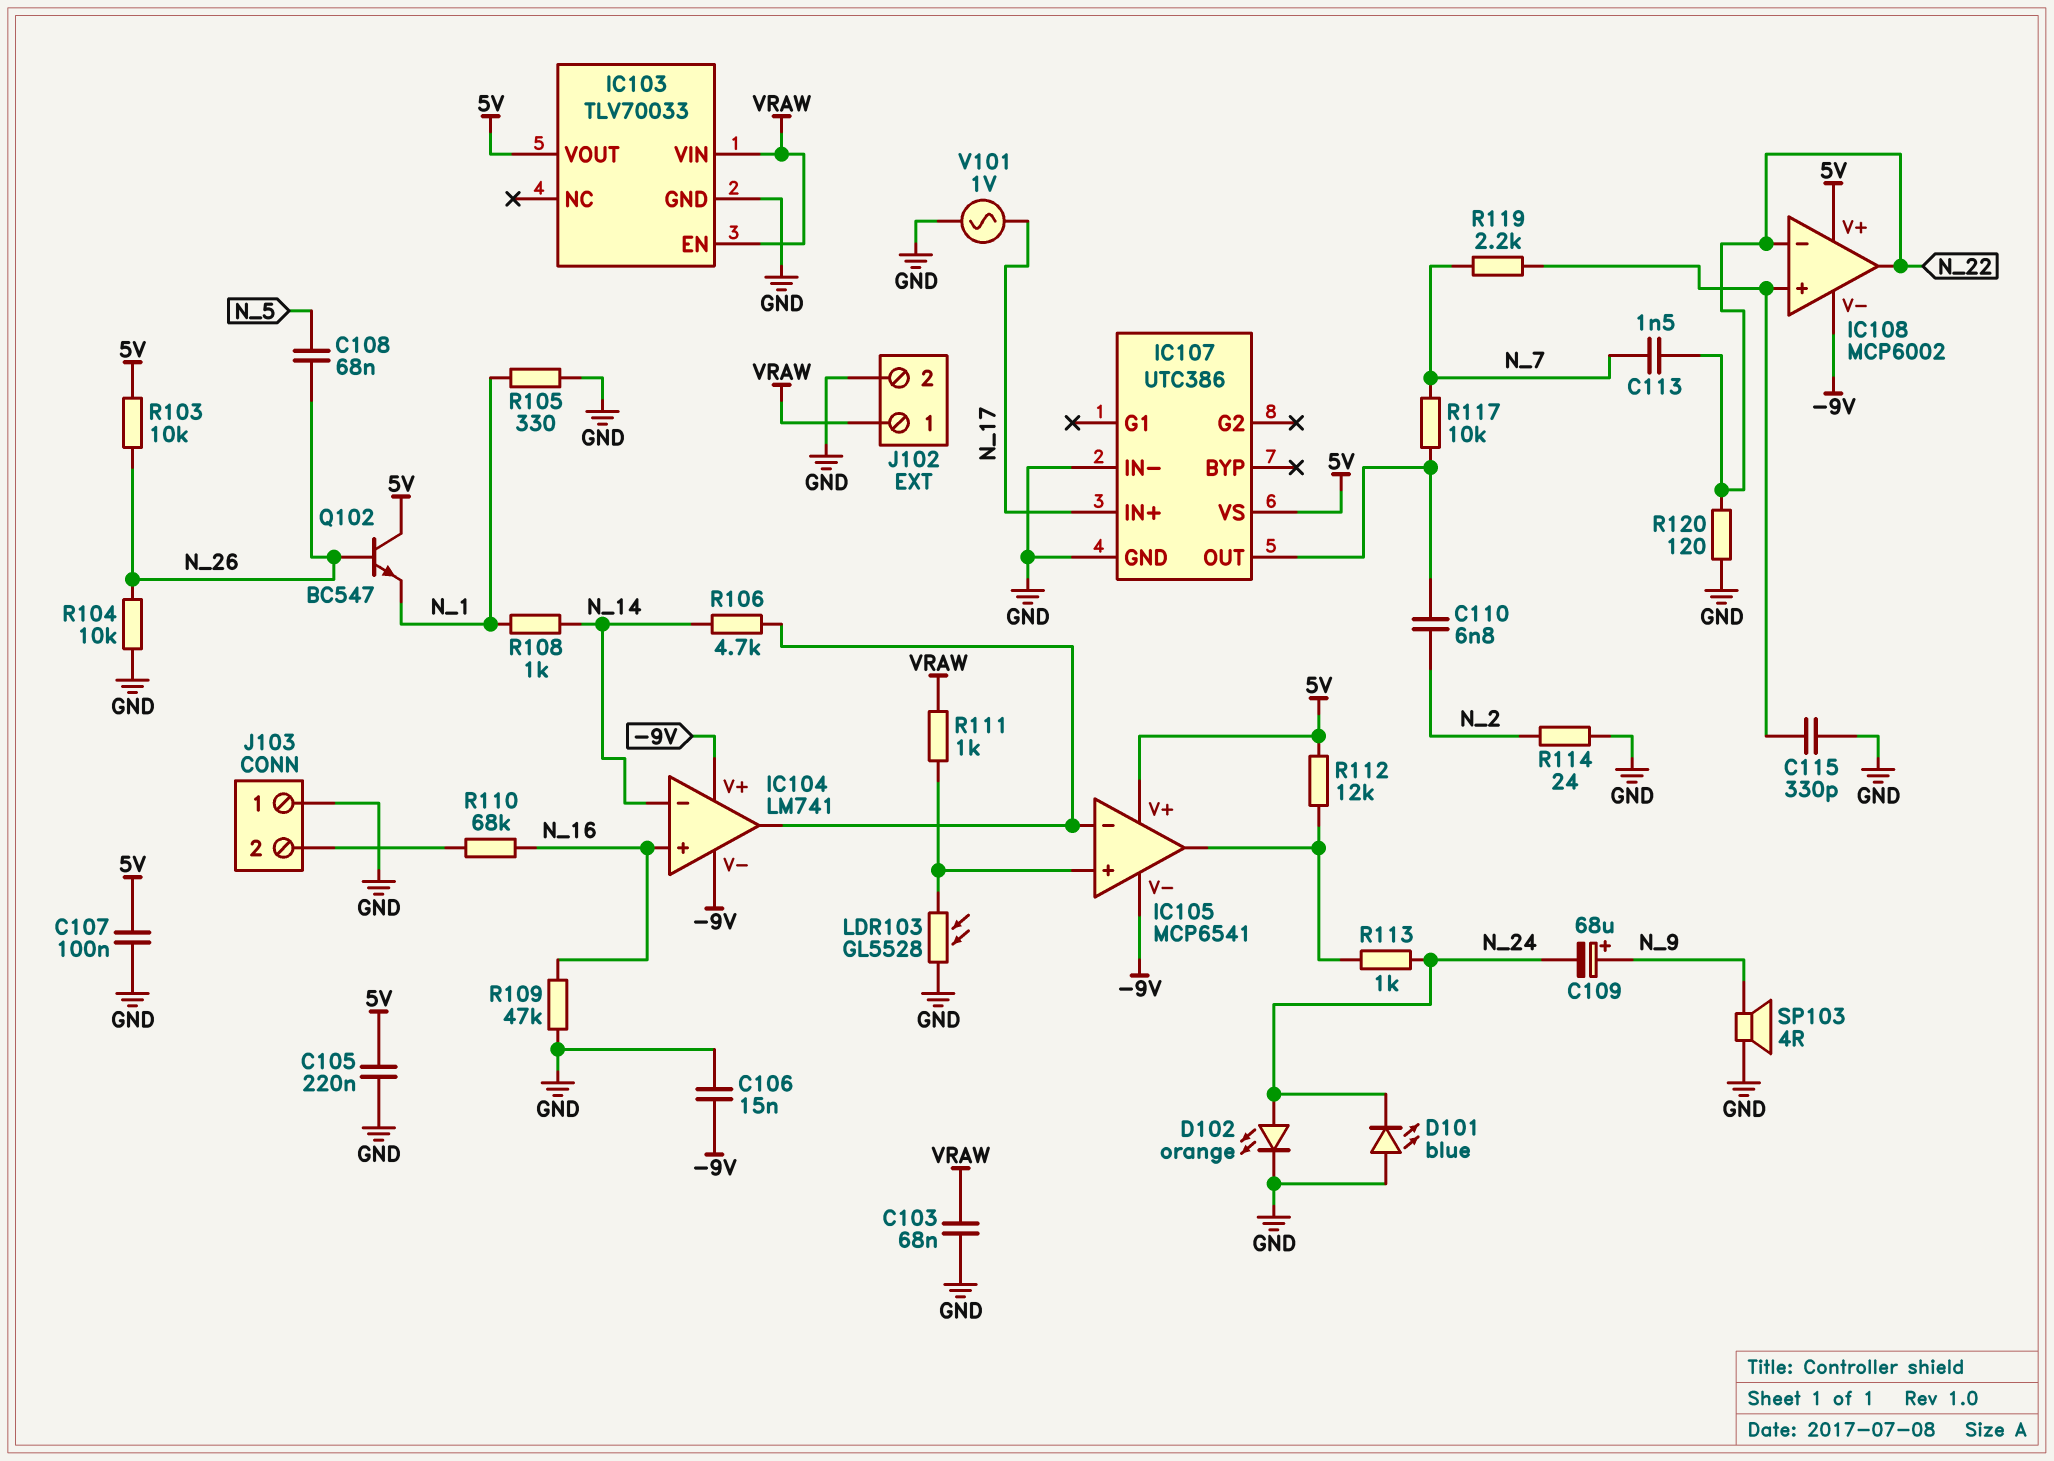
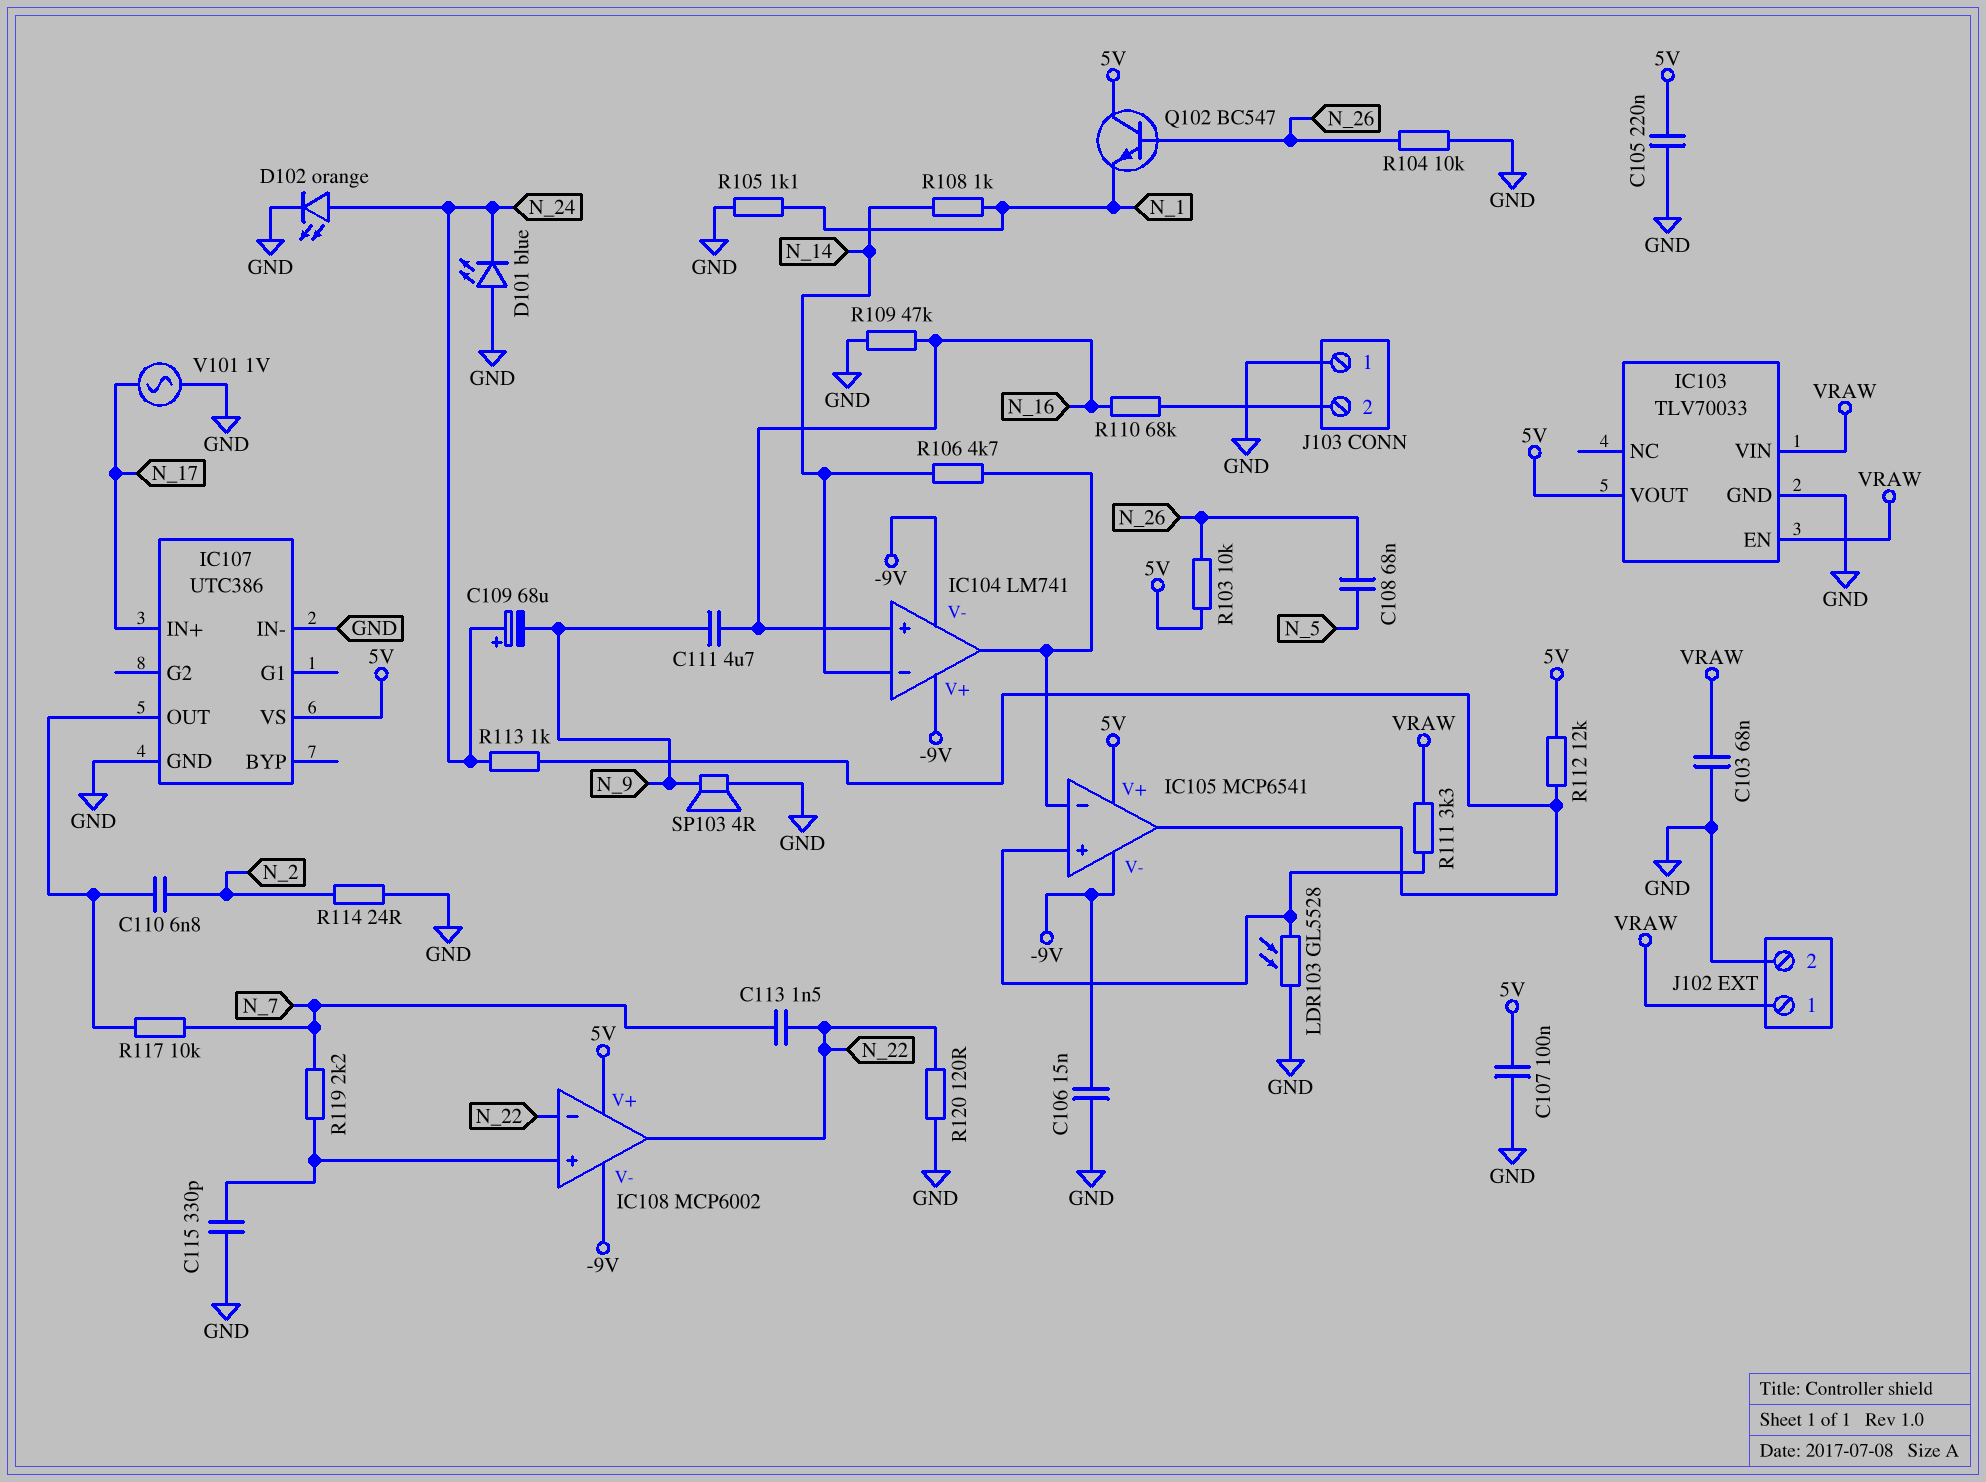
C109: 68uF (plus N_9, minus N_24) -> 68uF (plus N_24, minus N_9)
C111: none -> 4.7uF (N_9, N_16)
R105: 330 (GND, N_1) -> 1.1k (GND, N_1)
R111: 1k (IC105/in+, VRAW) -> 3.3k (IC105/in+, VRAW)

